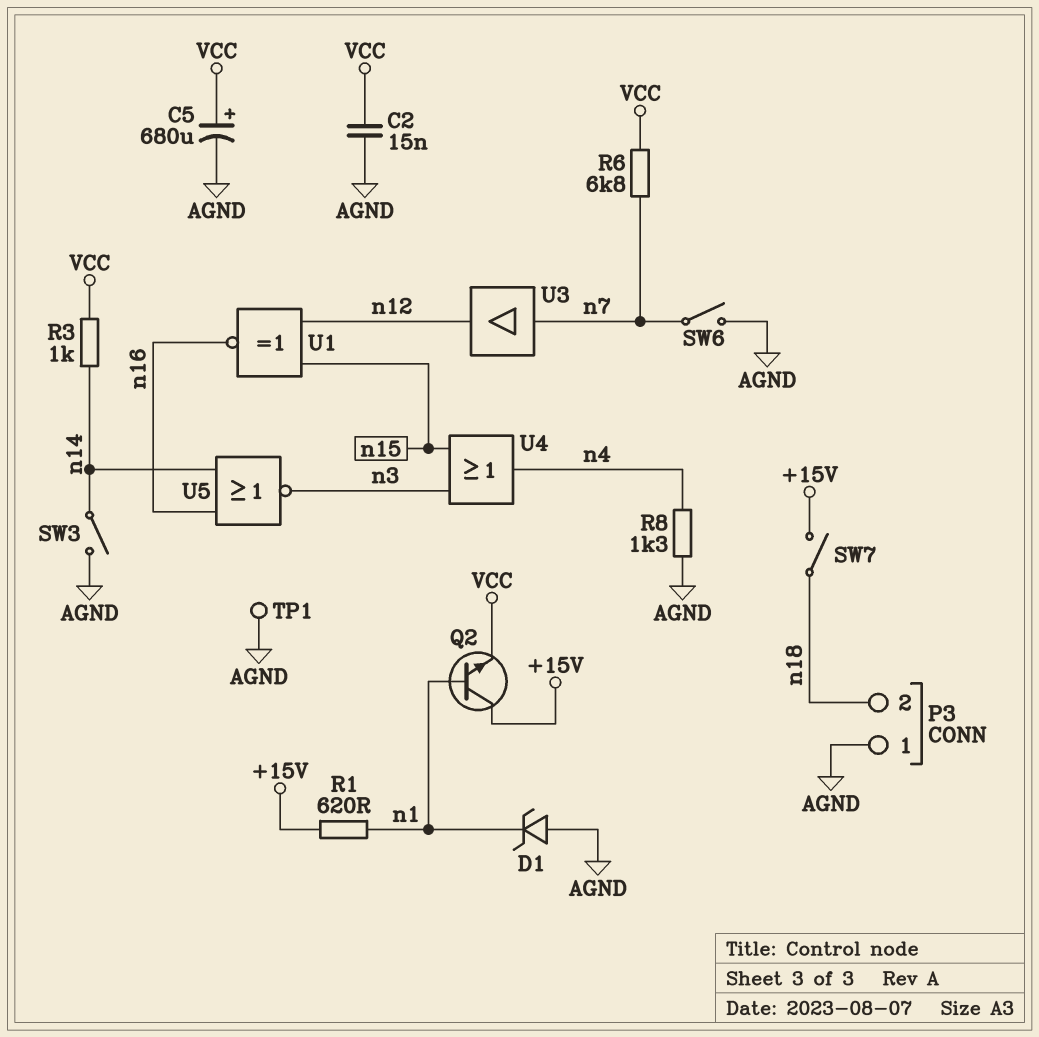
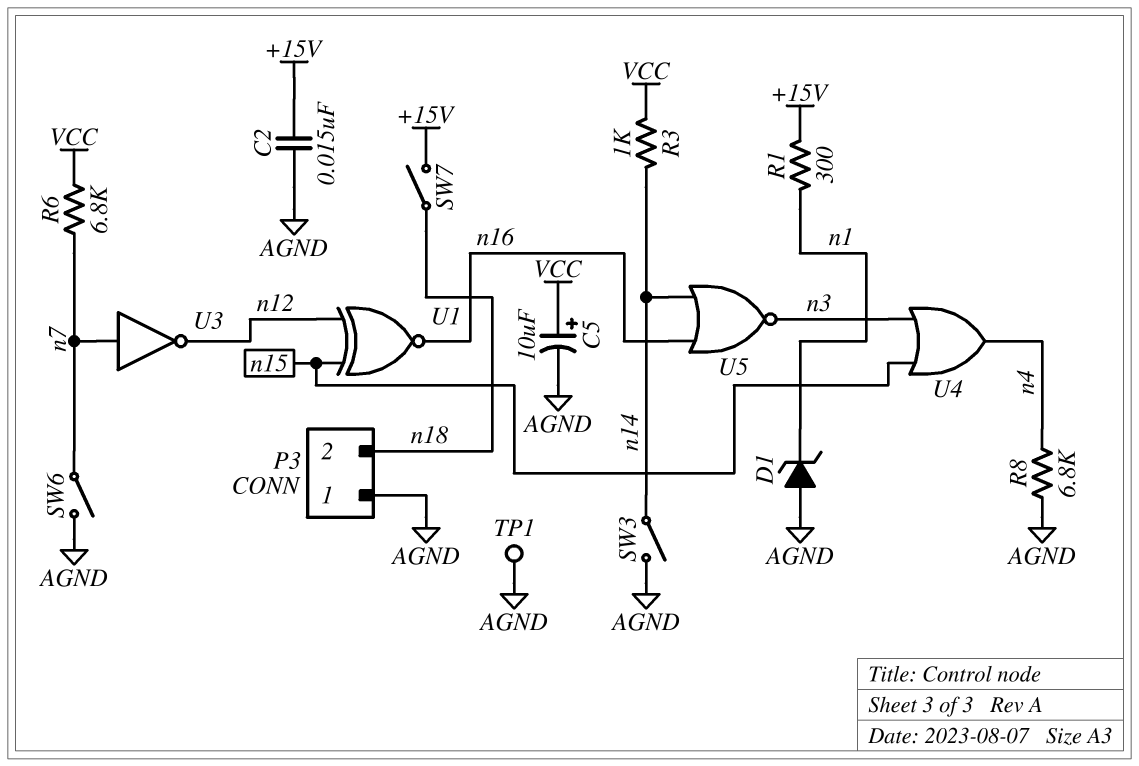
C2: 15nF (AGND, VCC) -> 15nF (+15V, AGND)
C5: 680uF (plus VCC, minus AGND) -> 10uF (plus VCC, minus AGND)
Q2: NPN (B n1, C +15V, E VCC) -> none
R1: 620 (+15V, n1) -> 300 (+15V, n1)
R8: 1.3k (AGND, n4) -> 6.8k (AGND, n4)
U3: buffer (in n7, out n12) -> NOT (in n7, out n12)

